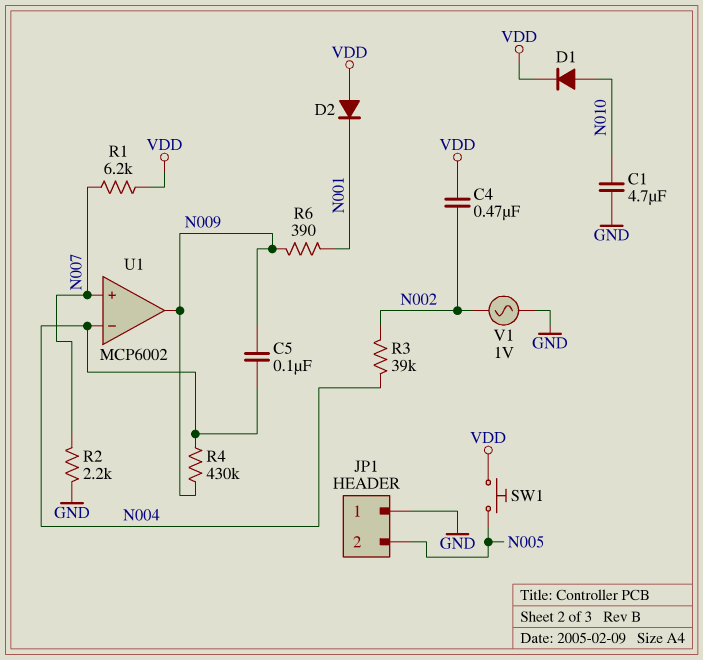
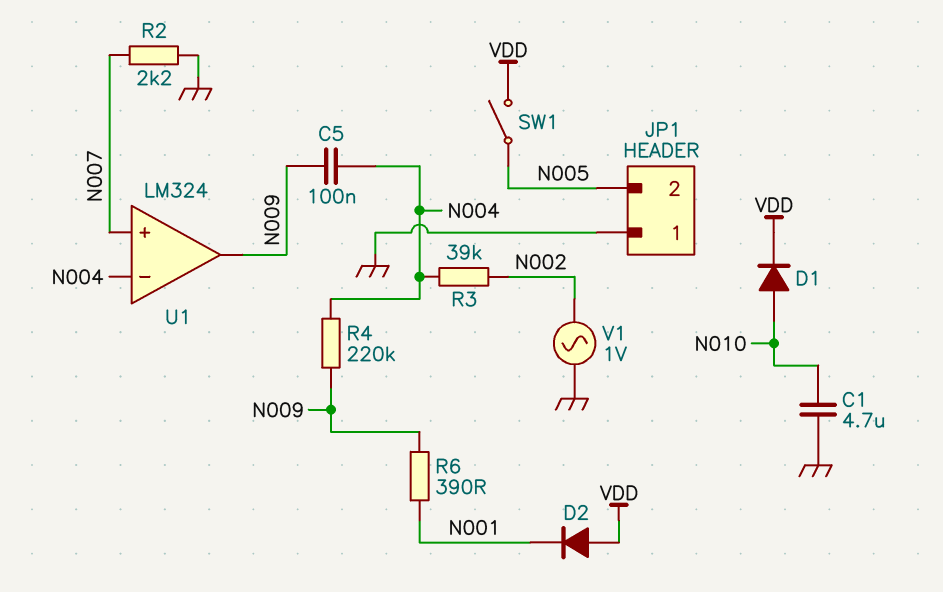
C4: 470nF (N002, VDD) -> none
R1: 6.2k (N007, VDD) -> none
R4: 430k (N004, N009) -> 220k (N004, N009)
SW1: button (N005, VDD) -> switch (N005, VDD)
U1: MCP6002 -> LM324

